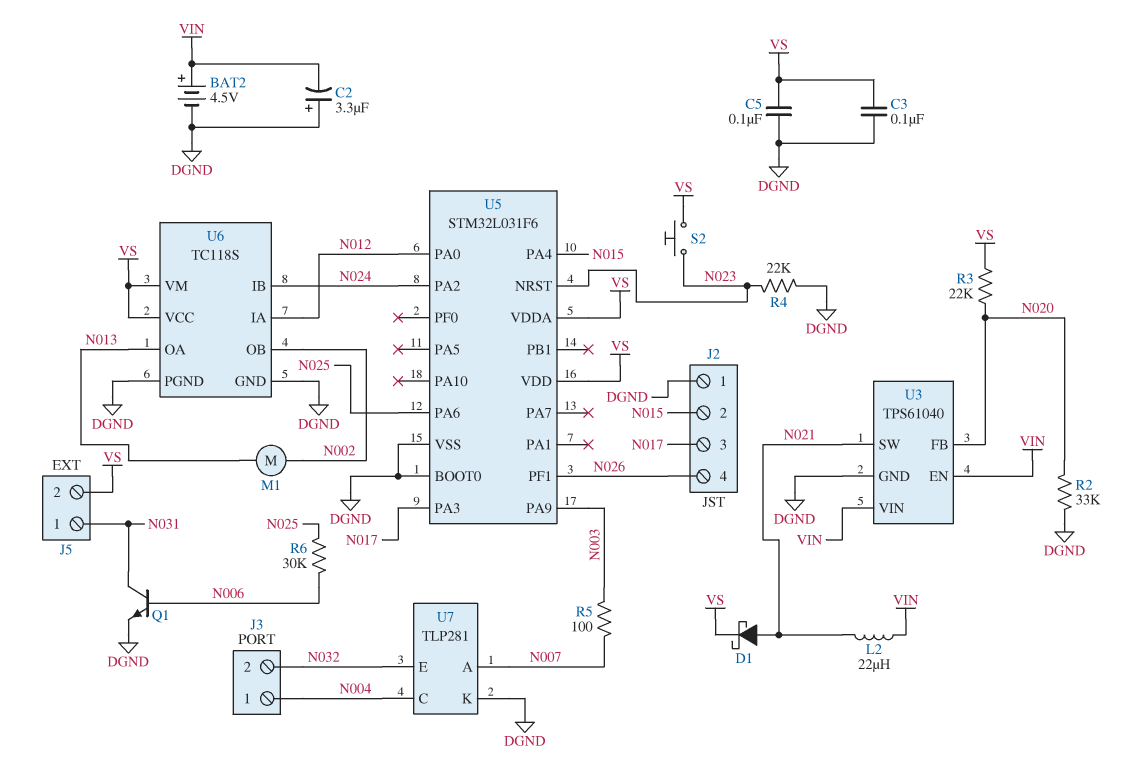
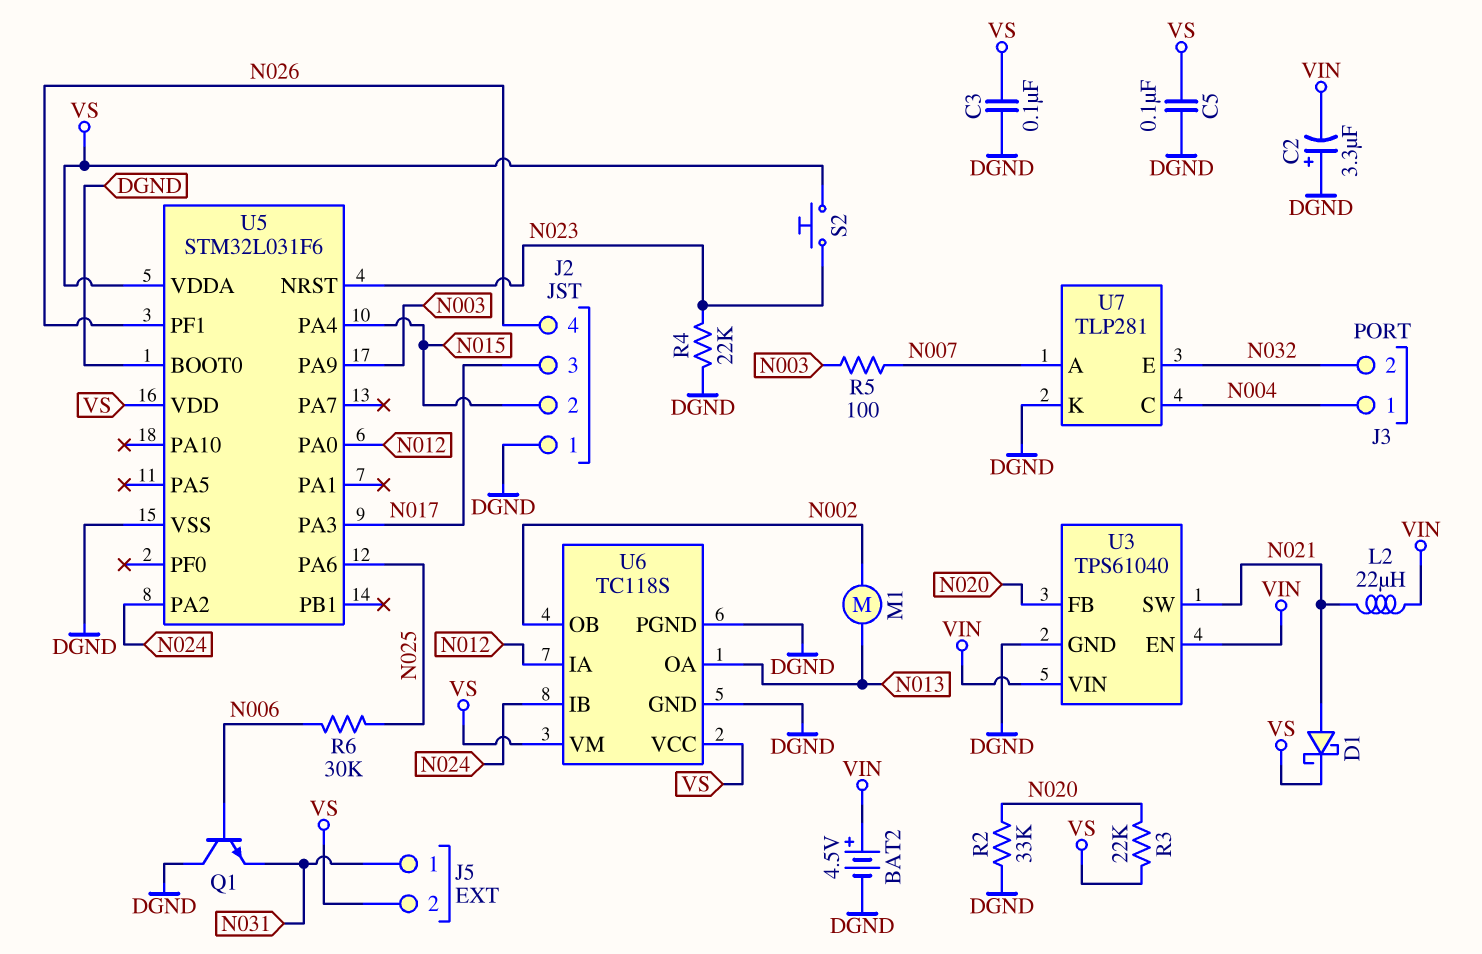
Q1: NPN (B N006, C N031, E DGND) -> NPN (B N006, C DGND, E N031)

